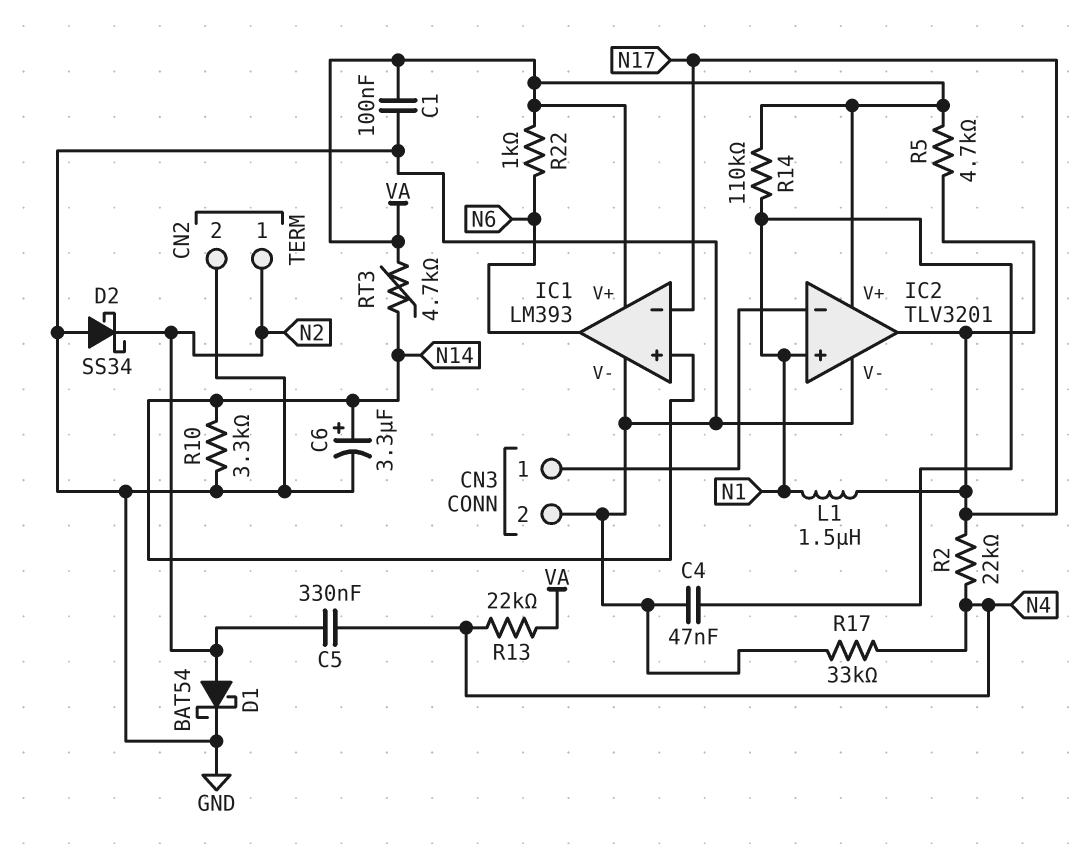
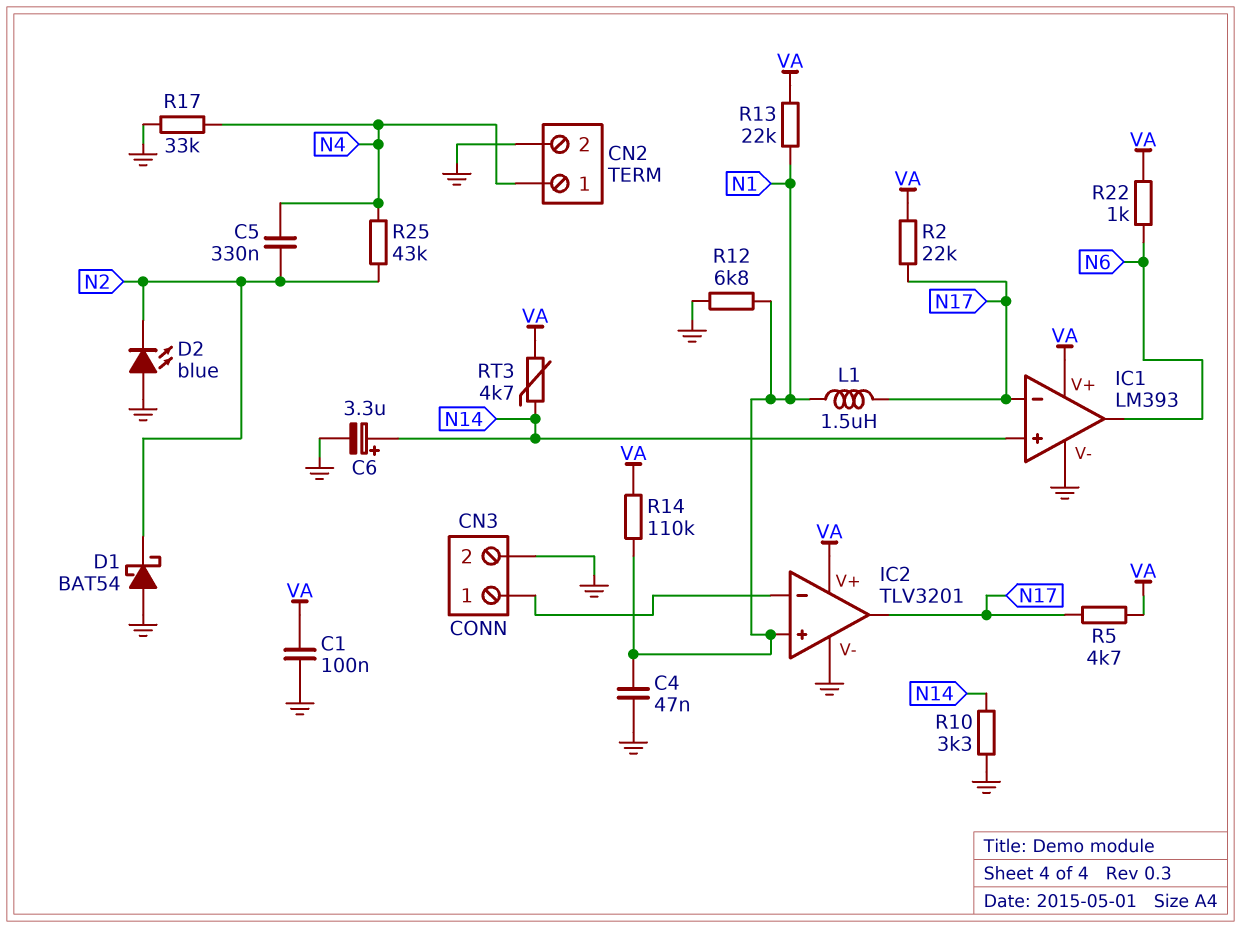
CN2 pin 1: N2 -> N4
D1: schottky BAT54 (A N2, K GND) -> schottky BAT54 (A GND, K N2)
D2: schottky SS34 (A GND, K N2) -> LED blue (A GND, K N2)
R2: 22k (N4, N17) -> 22k (N17, VA)
R12: none -> 6.8k (GND, N1)
R13: 22k (N4, VA) -> 22k (N1, VA)
R25: none -> 43k (N2, N4)

